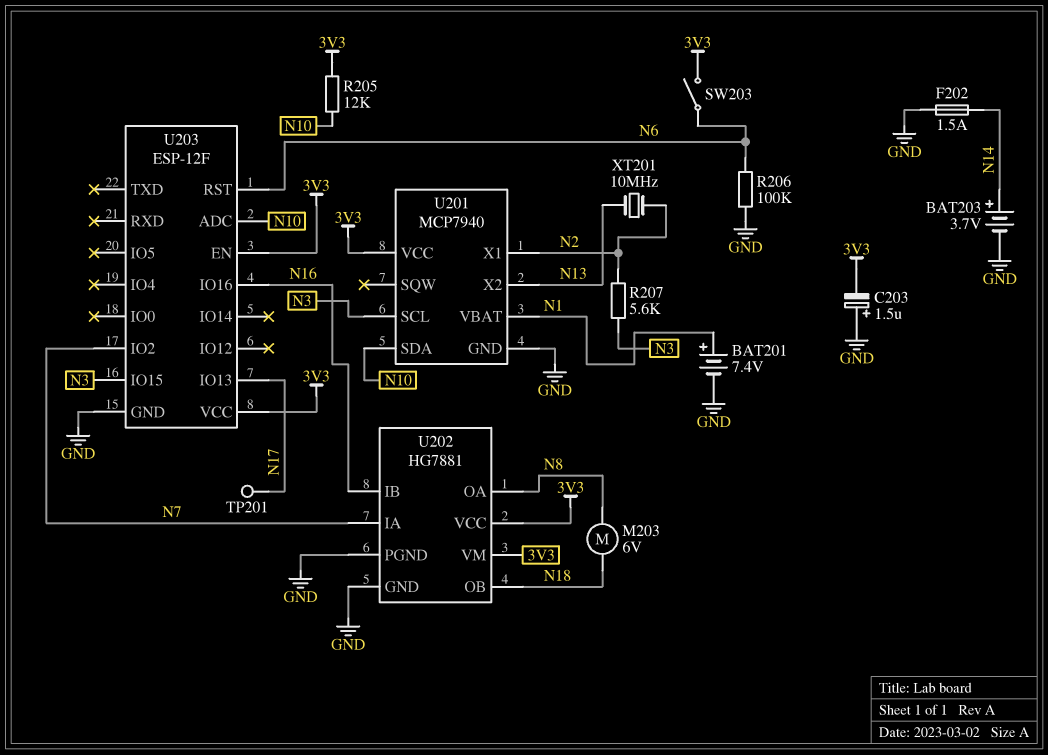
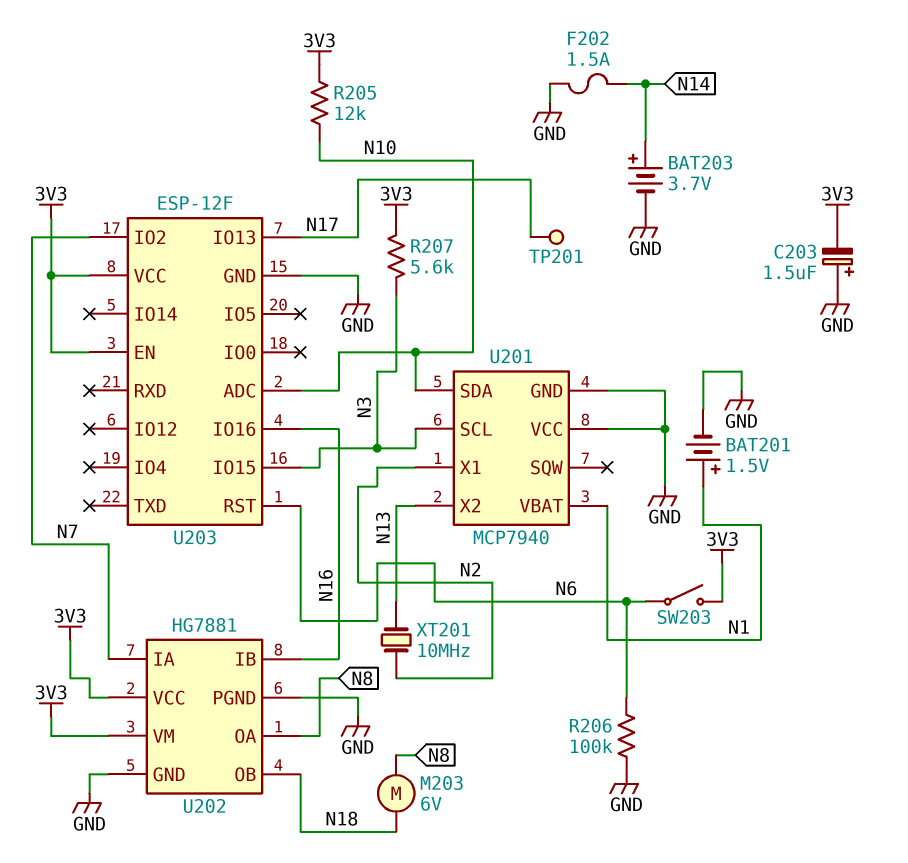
BAT201: 7.4V (plus N1, minus GND) -> 1.5V (plus N1, minus GND)
R207: 5.6k (N2, N3) -> 5.6k (3V3, N3)
U201 pin VCC: 3V3 -> GND

